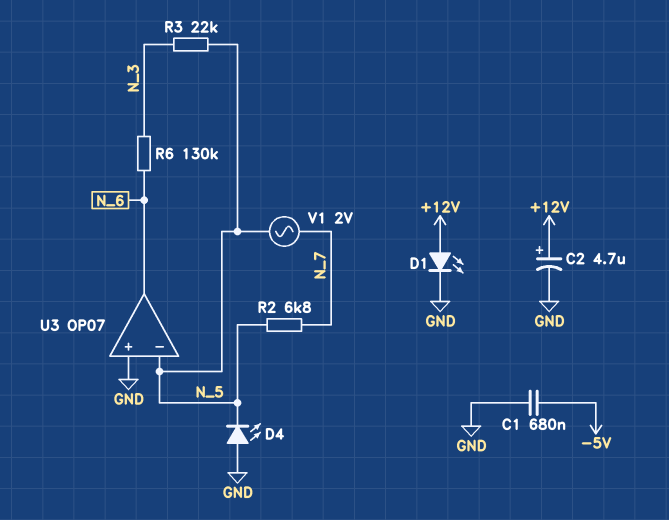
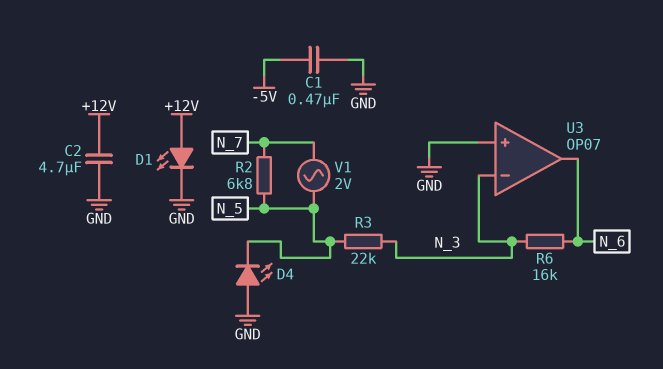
C1: 680nF (-5V, GND) -> 470nF (-5V, GND)
C2: 4.7uF (plus +12V, minus GND) -> 4.7uF (+12V, GND)
R6: 130k (N_3, N_6) -> 16k (N_3, N_6)
U3 pin in-: N_5 -> N_3

